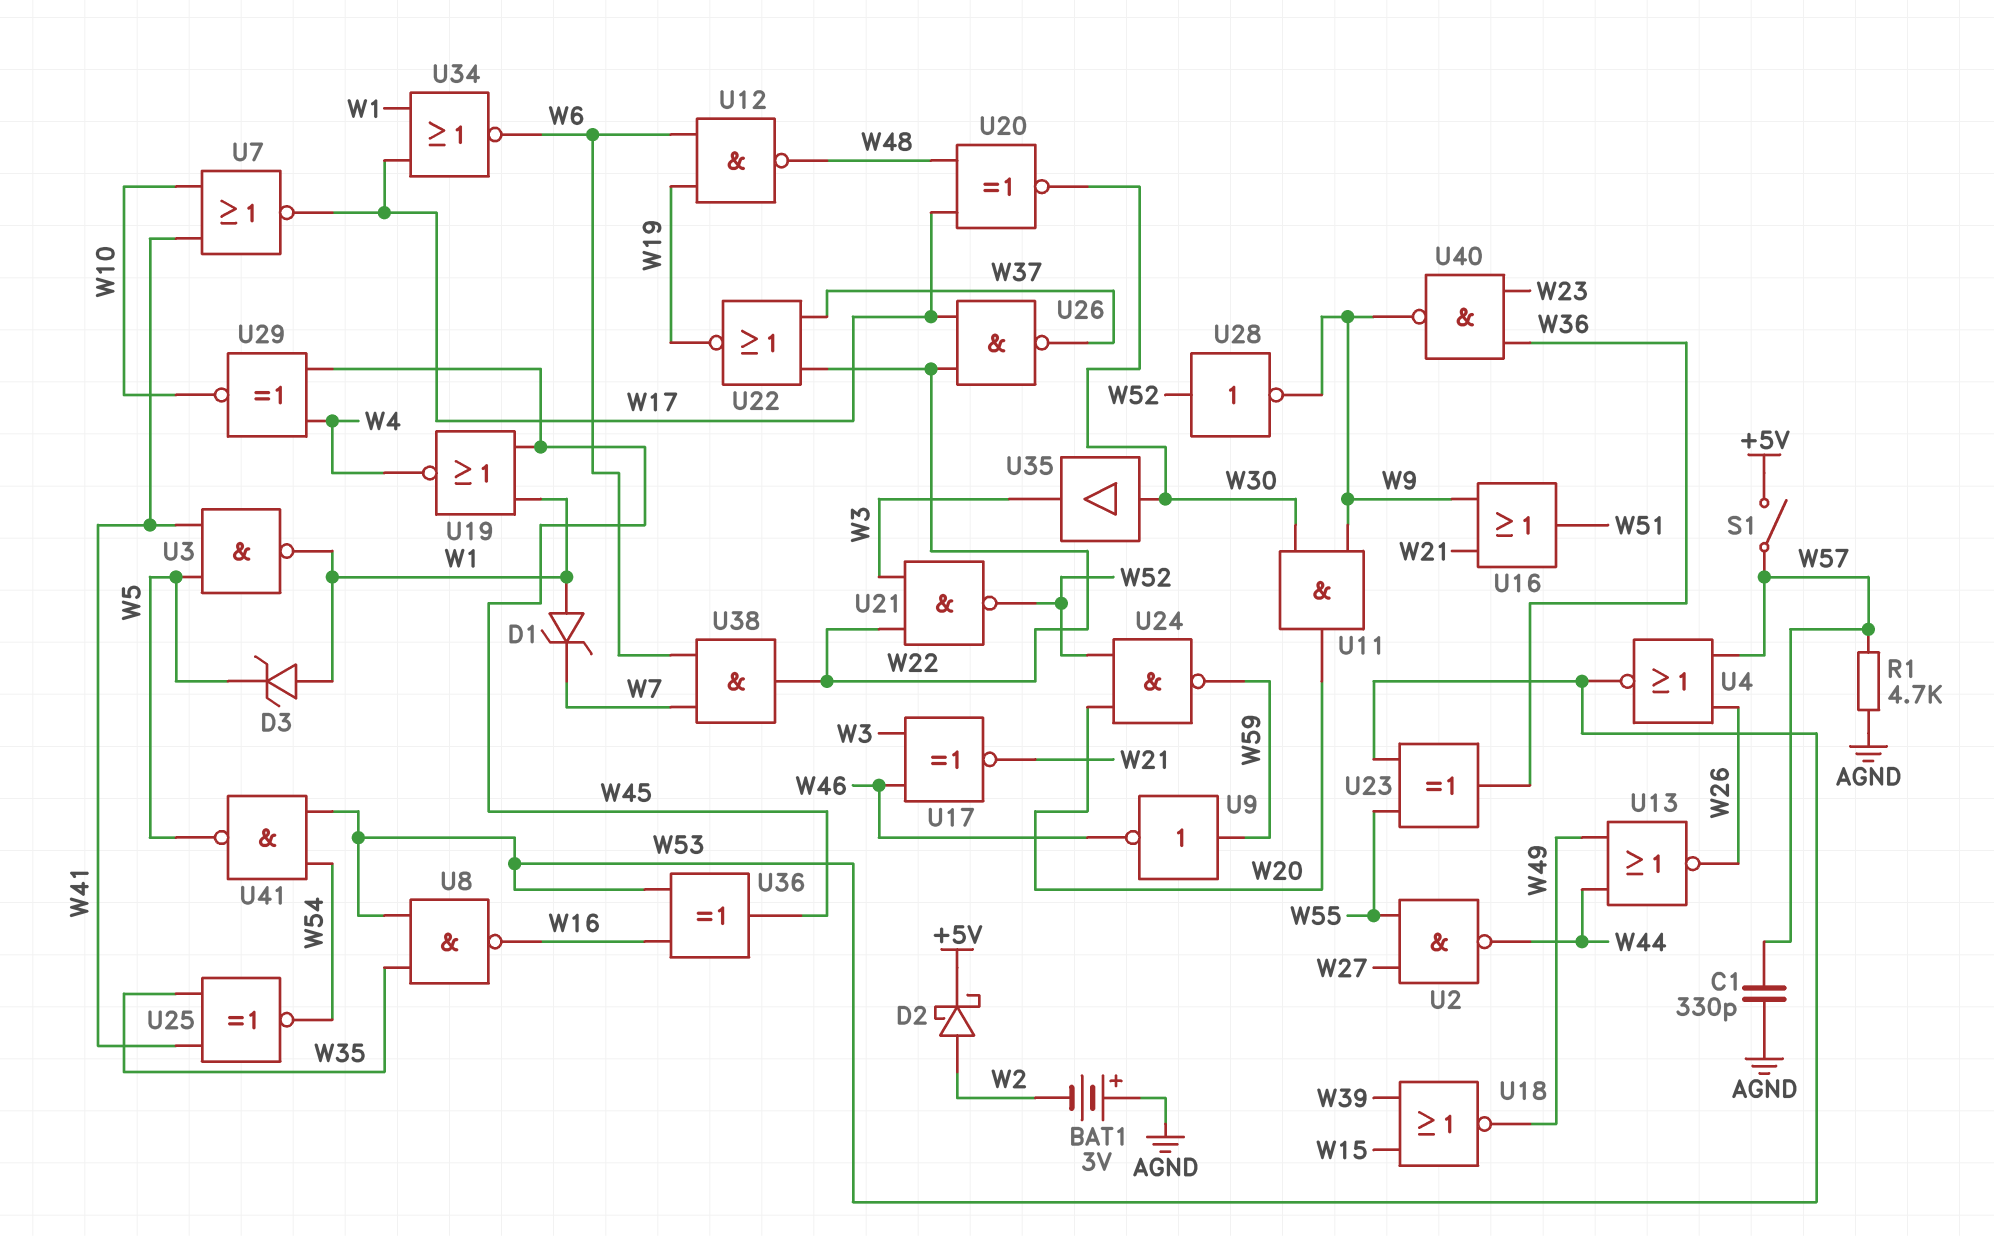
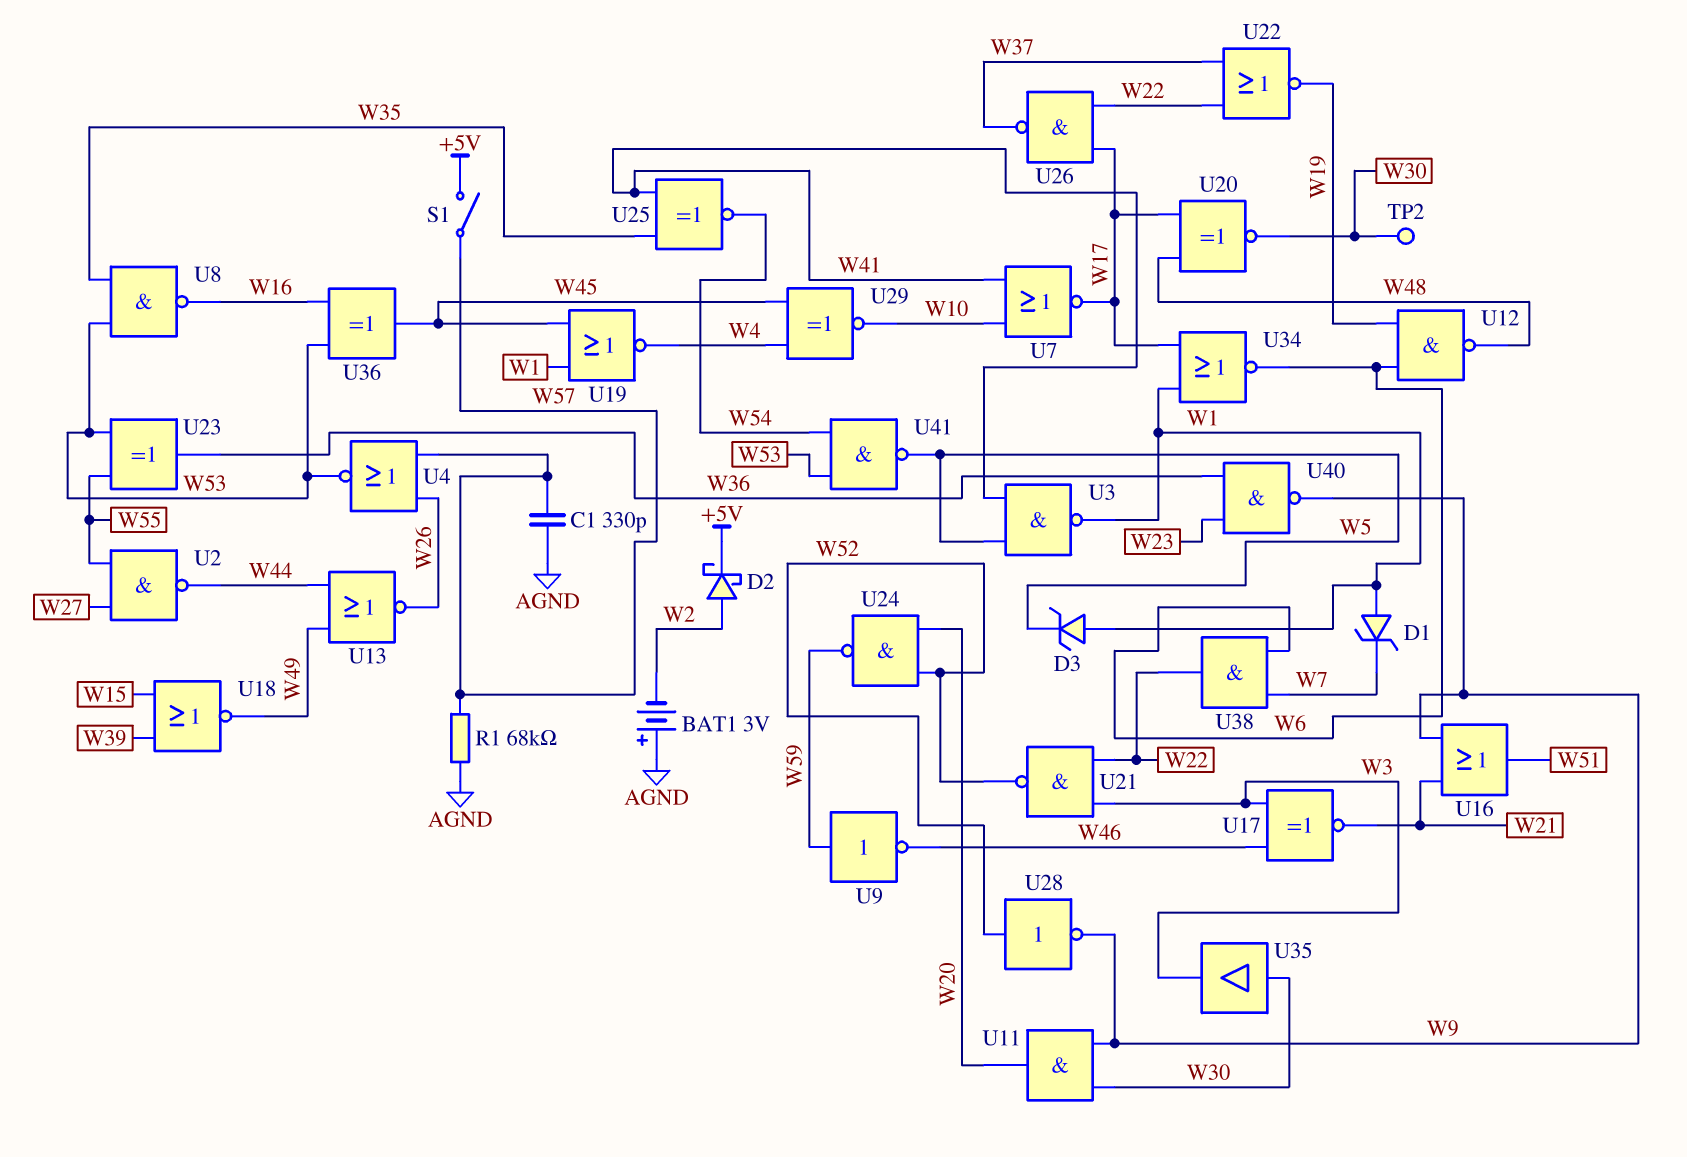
R1: 4.7k (AGND, W57) -> 68k (AGND, W57)
TP2: none -> test point (W30)

